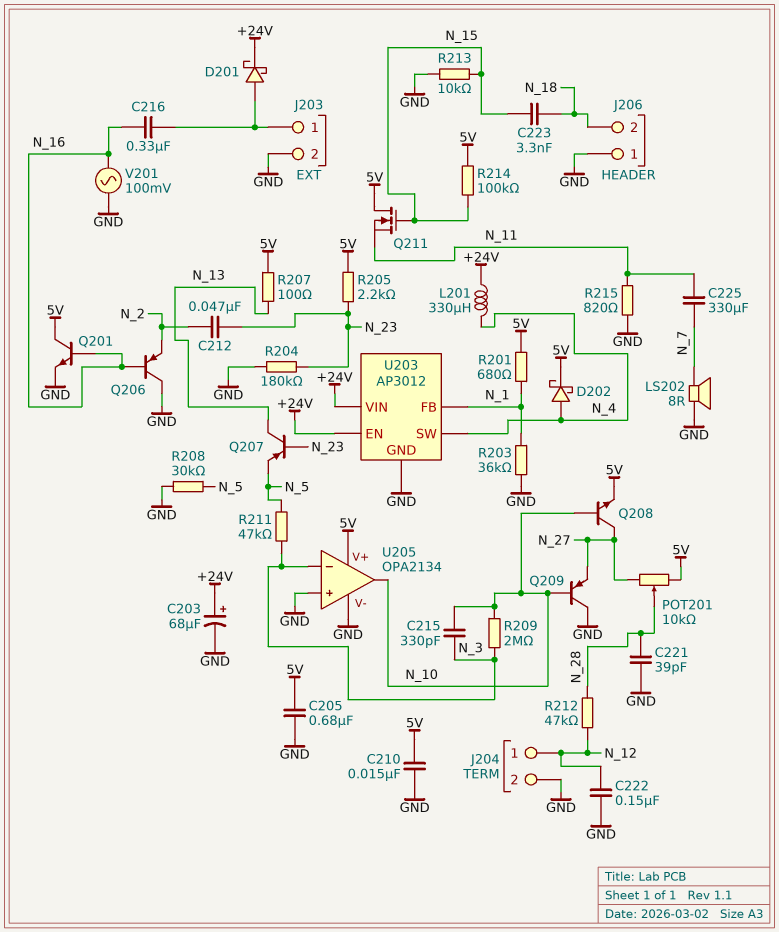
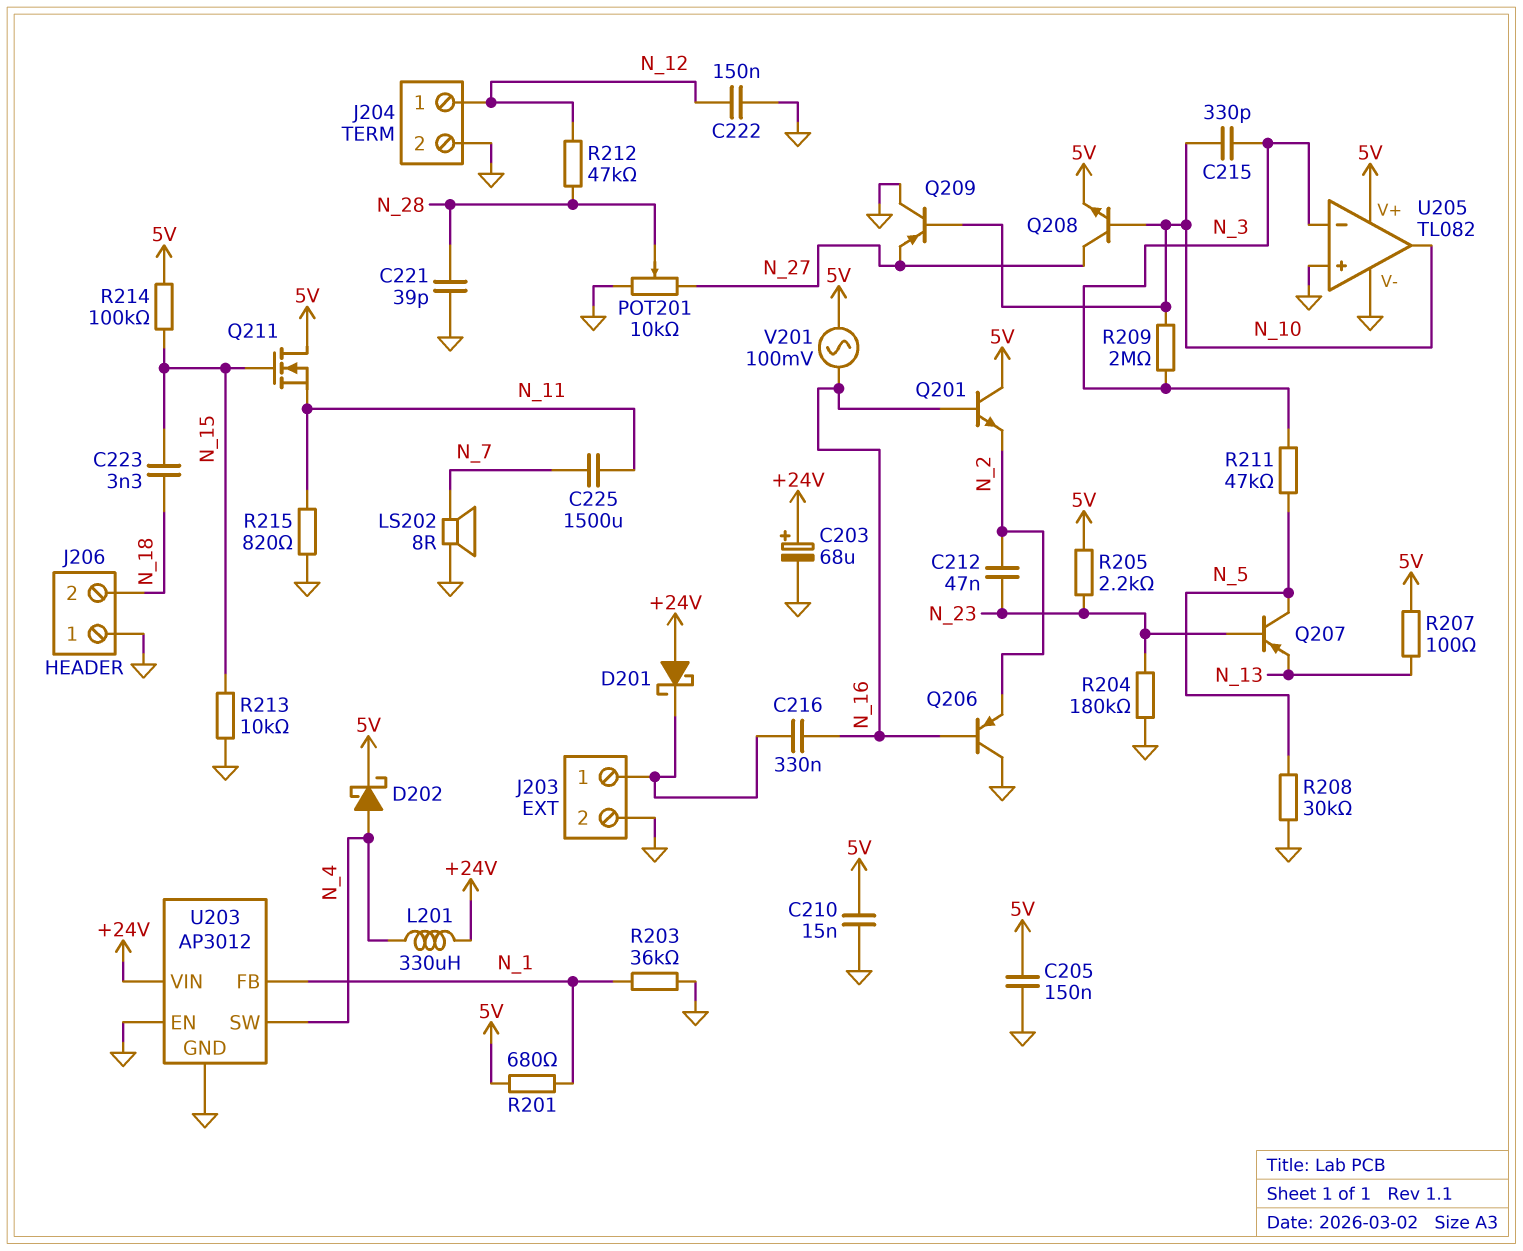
C205: 680nF (5V, GND) -> 150nF (5V, GND)
C225: 330uF (N_7, N_11) -> 1500uF (N_7, N_11)
D201: schottky (A J203/1, K +24V) -> schottky (A +24V, K J203/1)
POT201: 10k (5V, N_27, wiper N_28) -> 10k (GND, N_27, wiper N_28)
Q201: NPN (B N_16, C 5V, E GND) -> NPN (B N_16, C 5V, E N_2)
Q207: PNP (B N_23, C N_13, E N_5) -> PNP (B N_23, C N_5, E N_13)
U203 pin EN: +24V -> GND
U205: OPA2134 -> TL082
V201: AC 100mV (GND, N_16) -> AC 100mV (5V, N_16)

